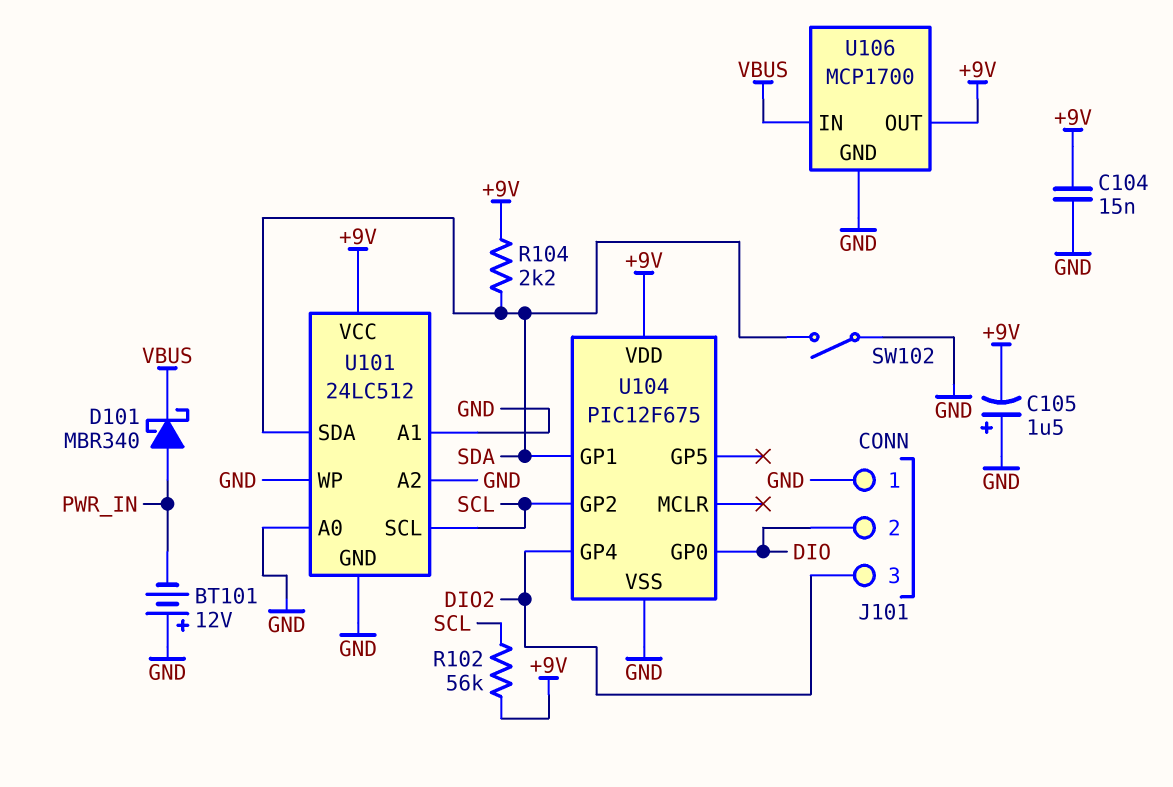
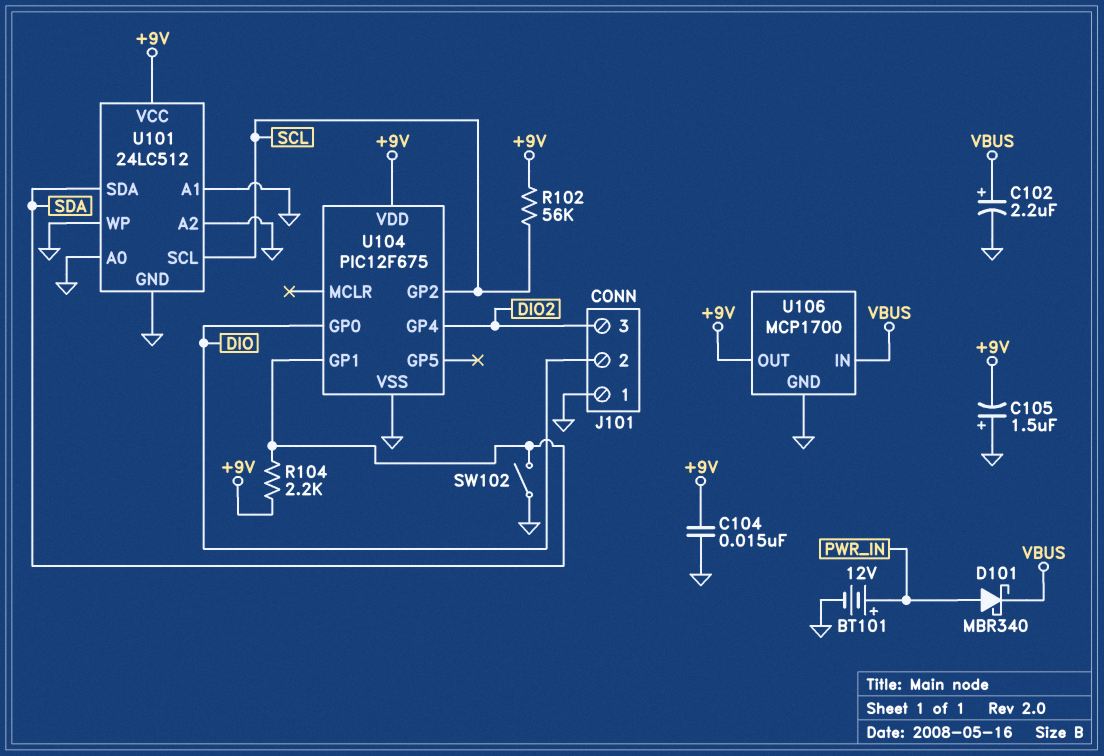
BT101: 12V (plus GND, minus PWR_IN) -> 12V (plus PWR_IN, minus GND)
C102: none -> 2.2uF (plus VBUS, minus GND)

